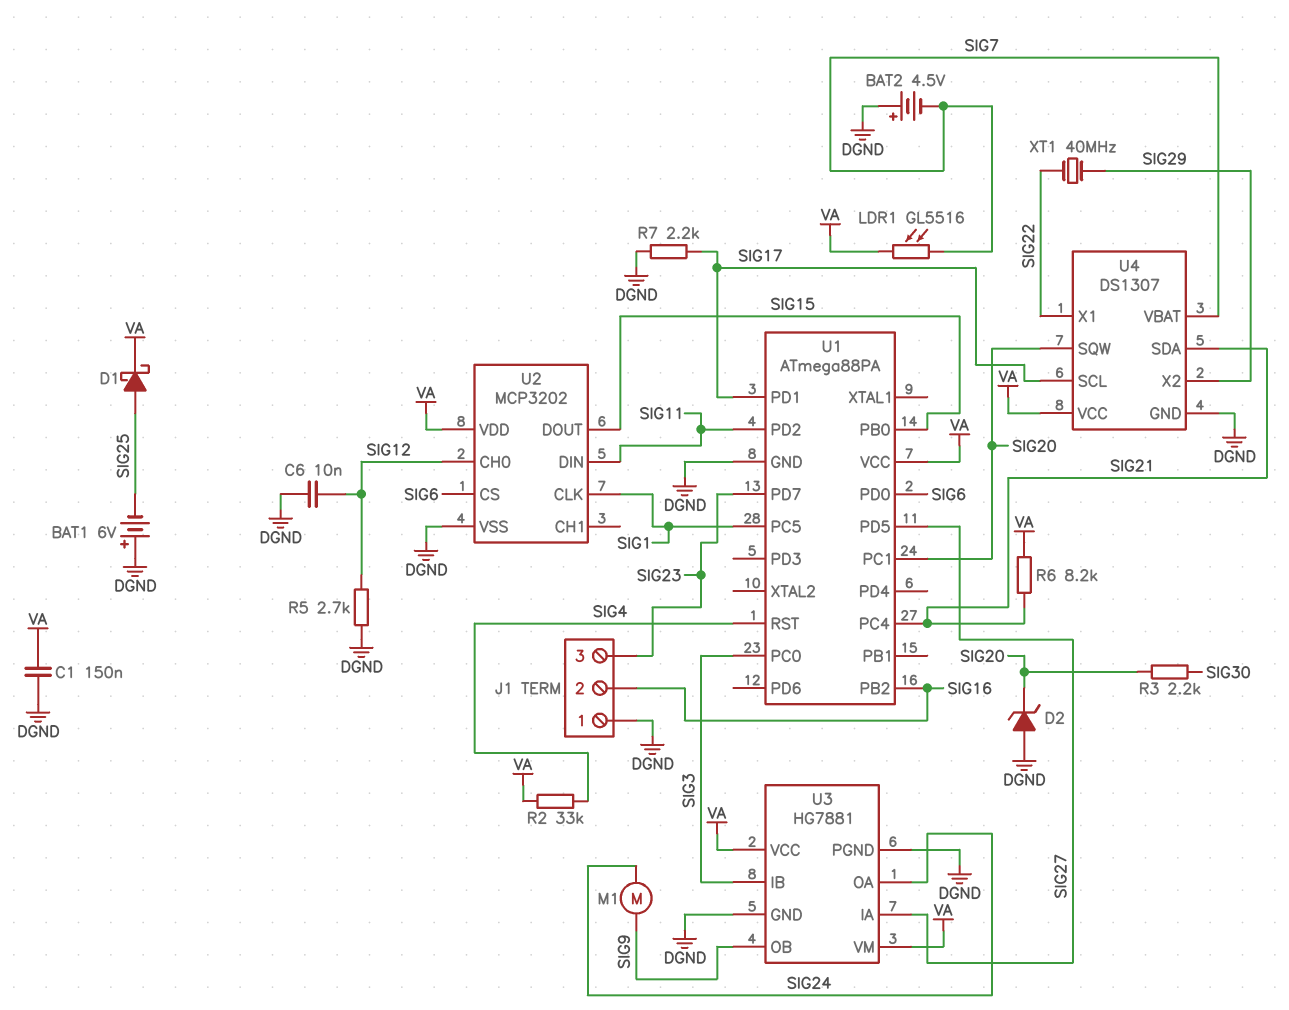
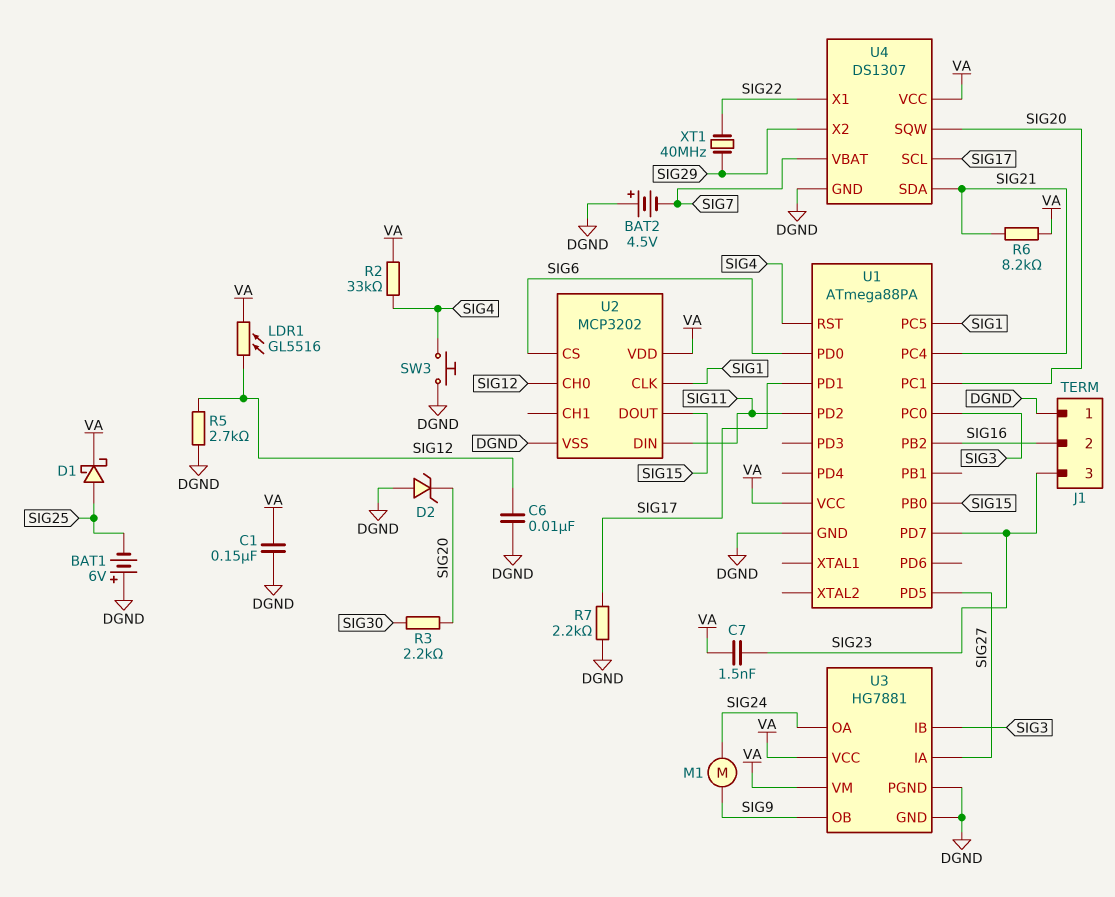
C7: none -> 1.5nF (SIG23, VA)
LDR1: GL5516 (SIG7, VA) -> GL5516 (SIG12, VA)
SW3: none -> button (DGND, SIG4)

